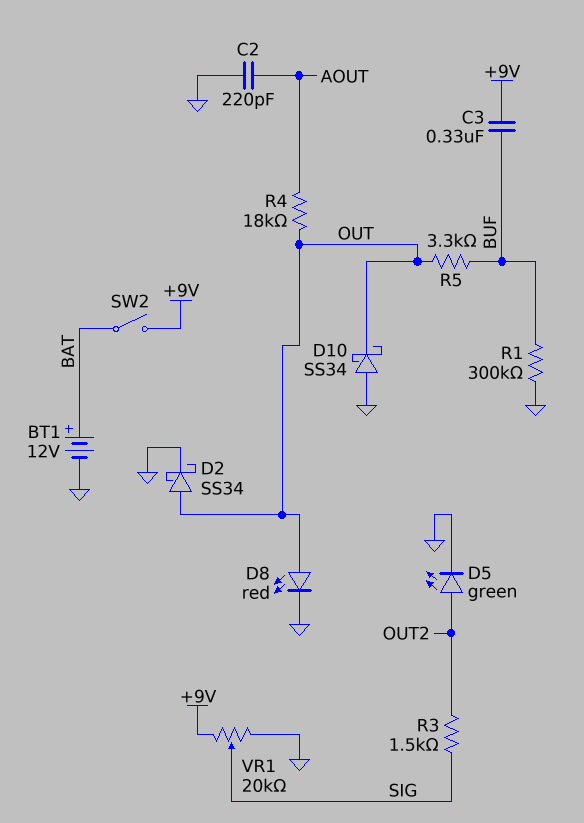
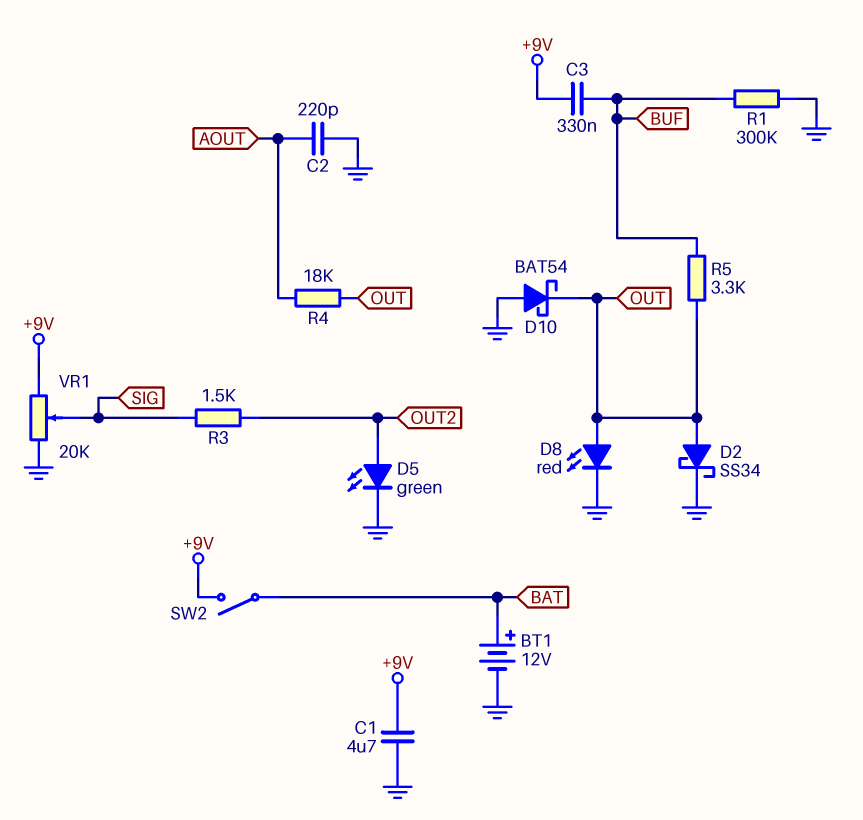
C1: none -> 4.7uF (+9V, GND)
D10: schottky SS34 (A GND, K OUT) -> schottky BAT54 (A GND, K OUT)

